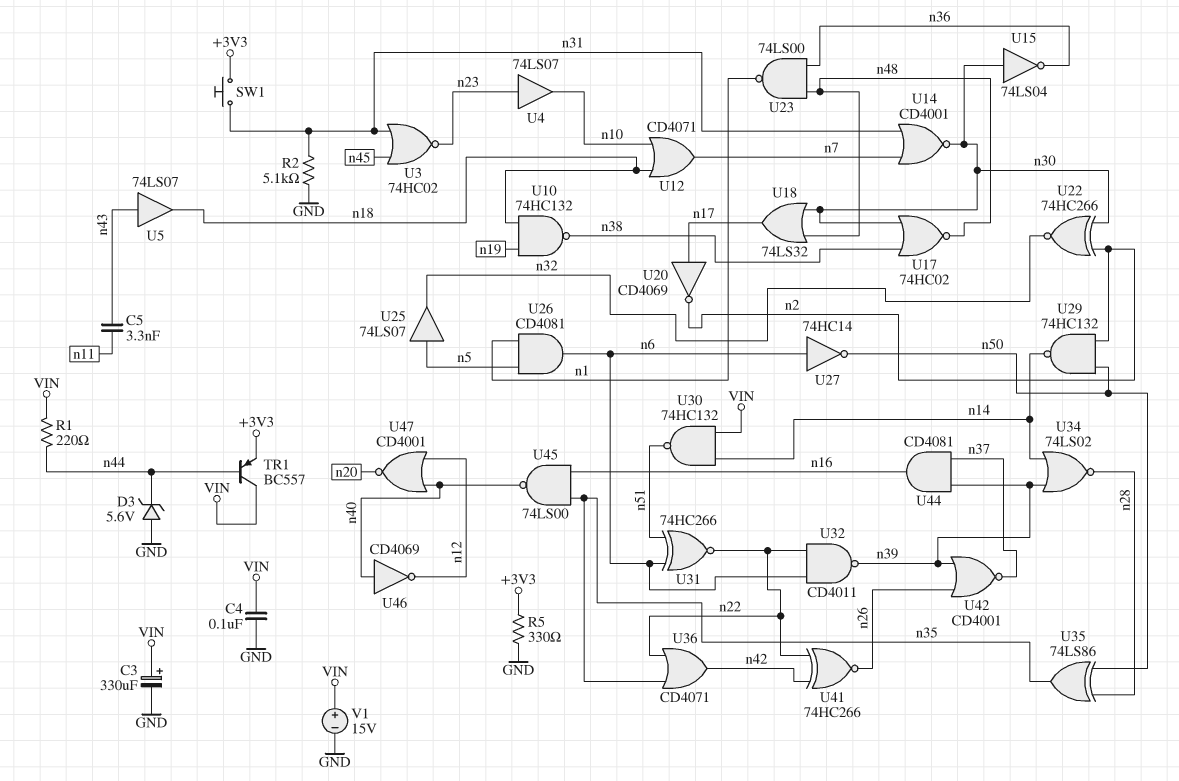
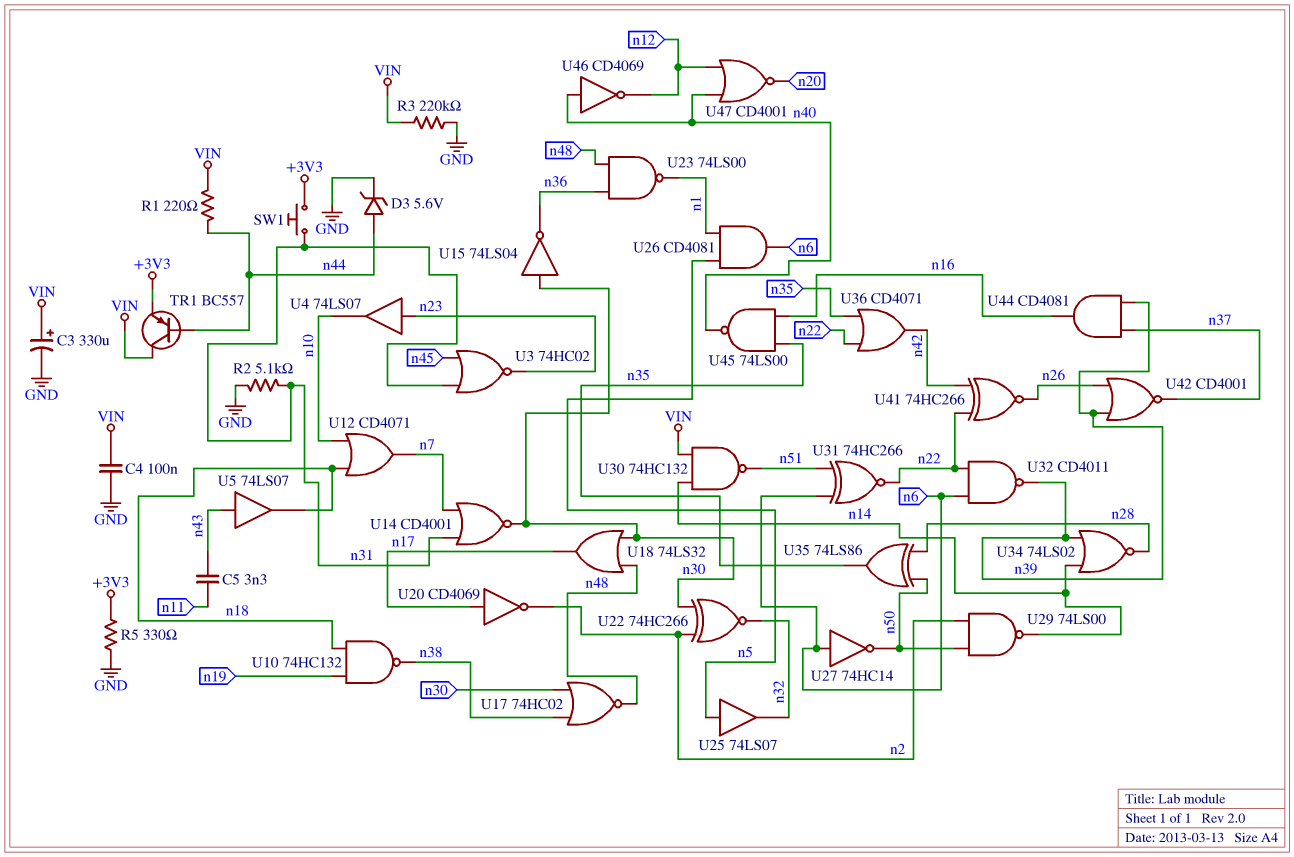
D3: zener 5.6V (A GND, K n44) -> zener 5.6V (A n44, K GND)
R3: none -> 220k (GND, VIN)
U29: NAND 74HC132 (in n2, in n50, out n14) -> NAND 74LS00 (in n2, in n50, out n14)
V1: 15V (plus VIN, minus GND) -> none

